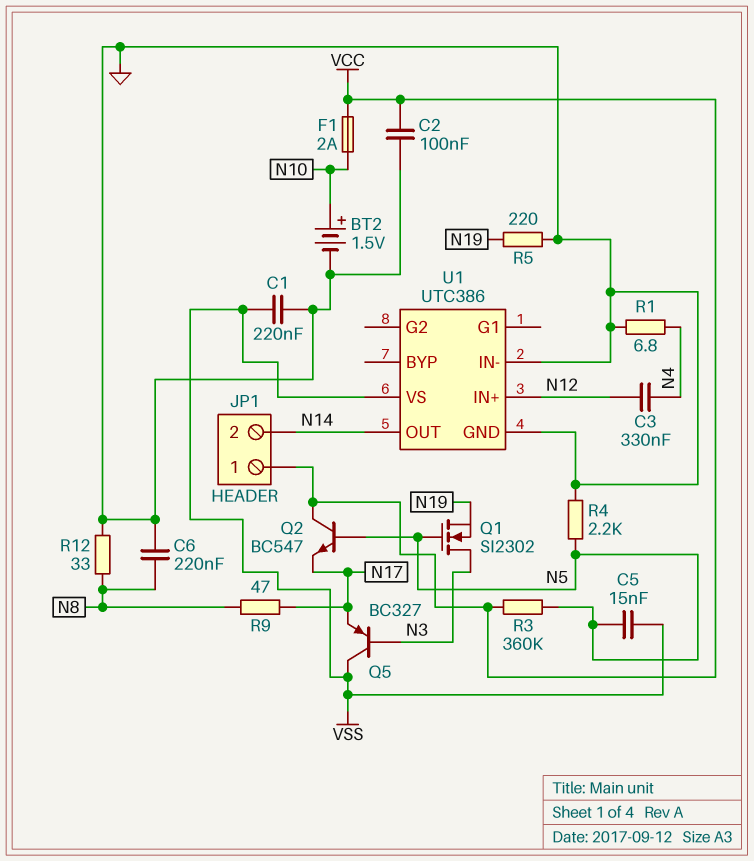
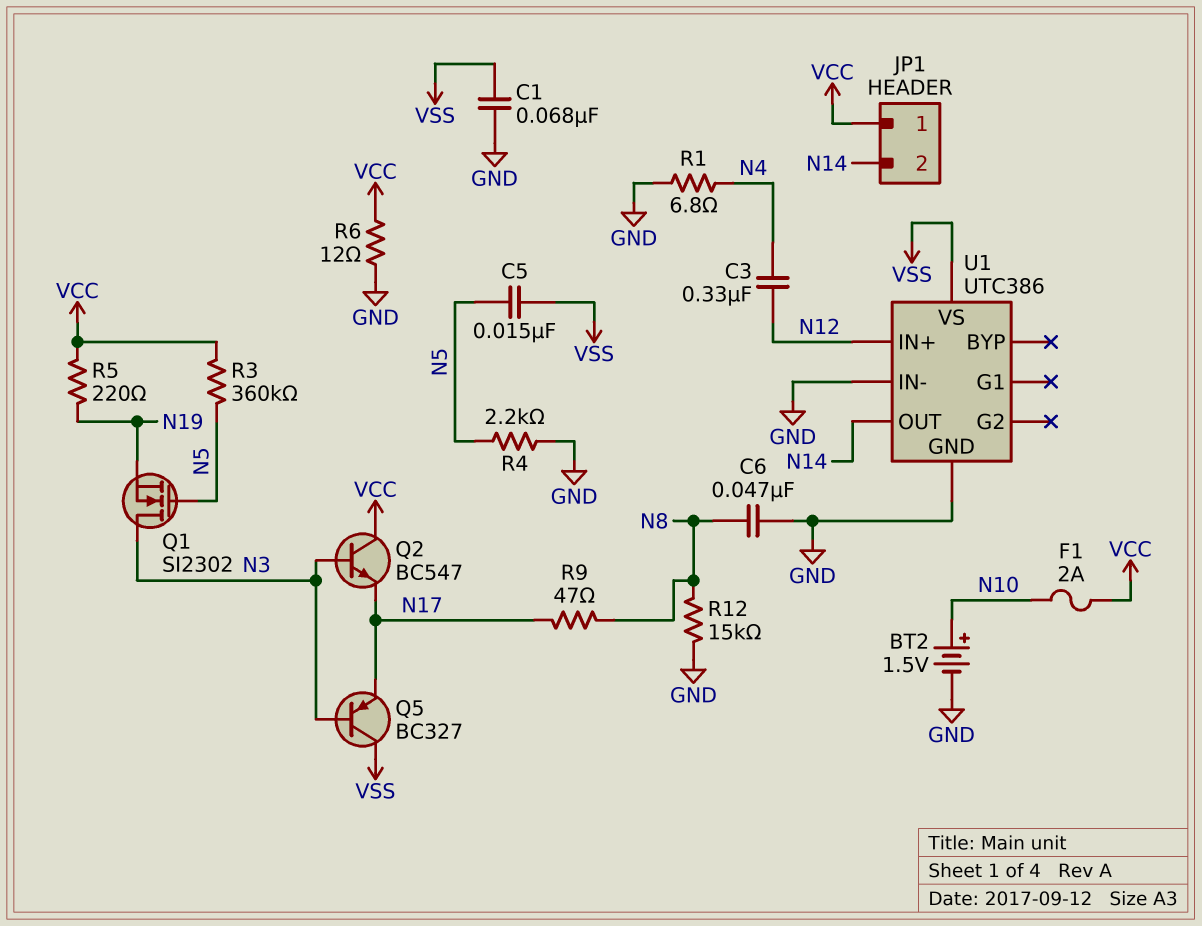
C1: 220nF (GND, VSS) -> 68nF (GND, VSS)
C2: 100nF (GND, VCC) -> none
C6: 220nF (GND, N8) -> 47nF (GND, N8)
Q2: NPN BC547 (B N5, C VCC, E N17) -> NPN BC547 (B N3, C VCC, E N17)
R5: 220 (GND, N19) -> 220 (N19, VCC)
R6: none -> 12 (GND, VCC)
R12: 33 (GND, N8) -> 15k (GND, N8)

